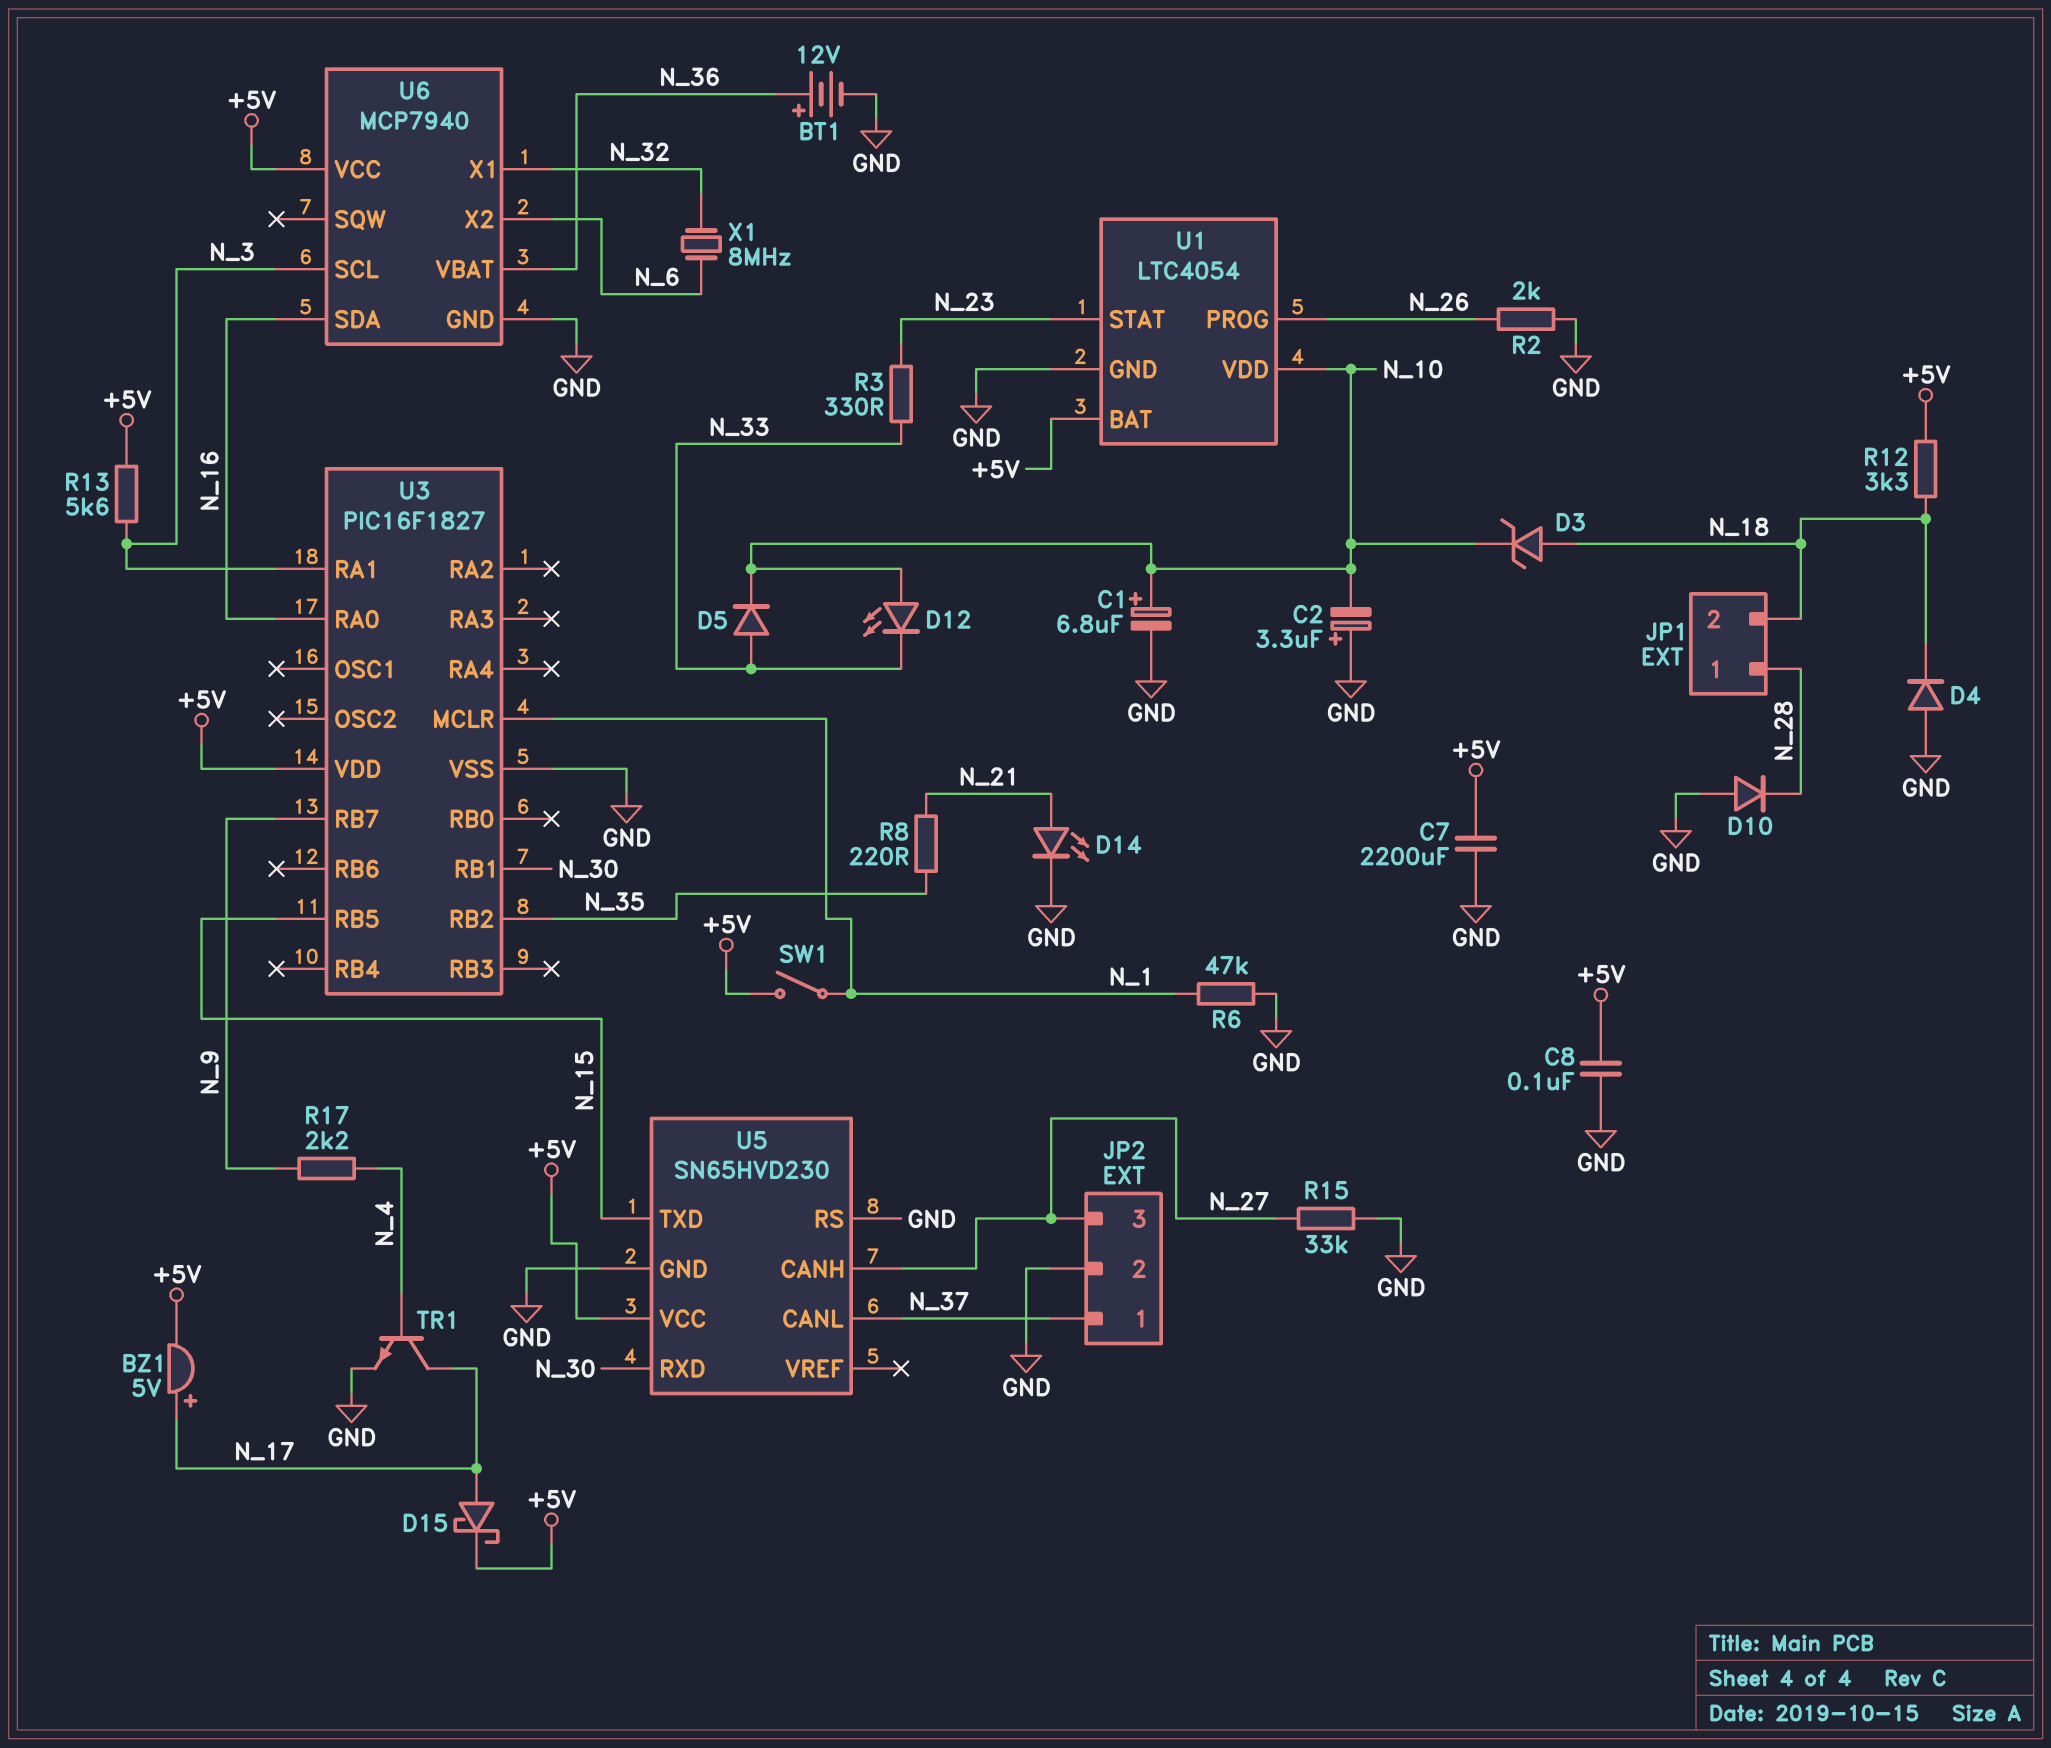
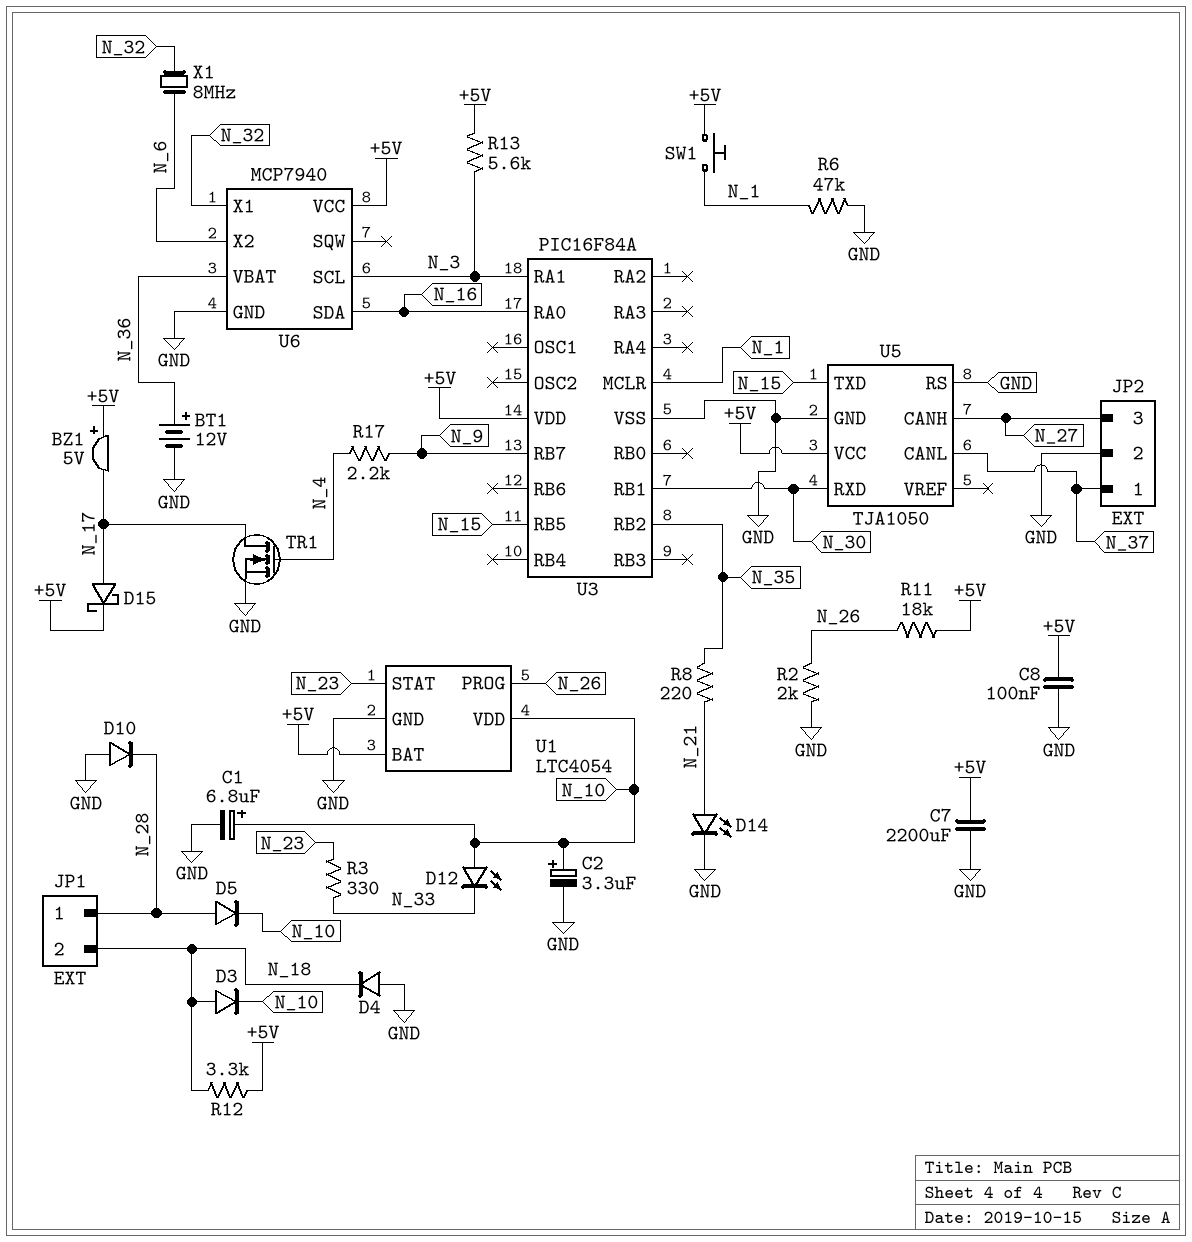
BZ1: buzzer 5V (plus N_17, minus +5V) -> buzzer 5V (plus +5V, minus N_17)
C2: 3.3uF (plus GND, minus N_10) -> 3.3uF (plus N_10, minus GND)
D3: zener (A N_18, K N_10) -> diode (A N_18, K N_10)
D5: diode (A N_33, K N_10) -> diode (A N_28, K N_10)
R11: none -> 18k (+5V, N_26)
R15: 33k (GND, N_27) -> none
SW1: switch (+5V, N_1) -> button (+5V, N_1)
TR1: NPN (B N_4, C N_17, E GND) -> NMOS (G N_4, D N_17, S GND)
U3: PIC16F1827 -> PIC16F84A
U5: SN65HVD230 -> TJA1050

